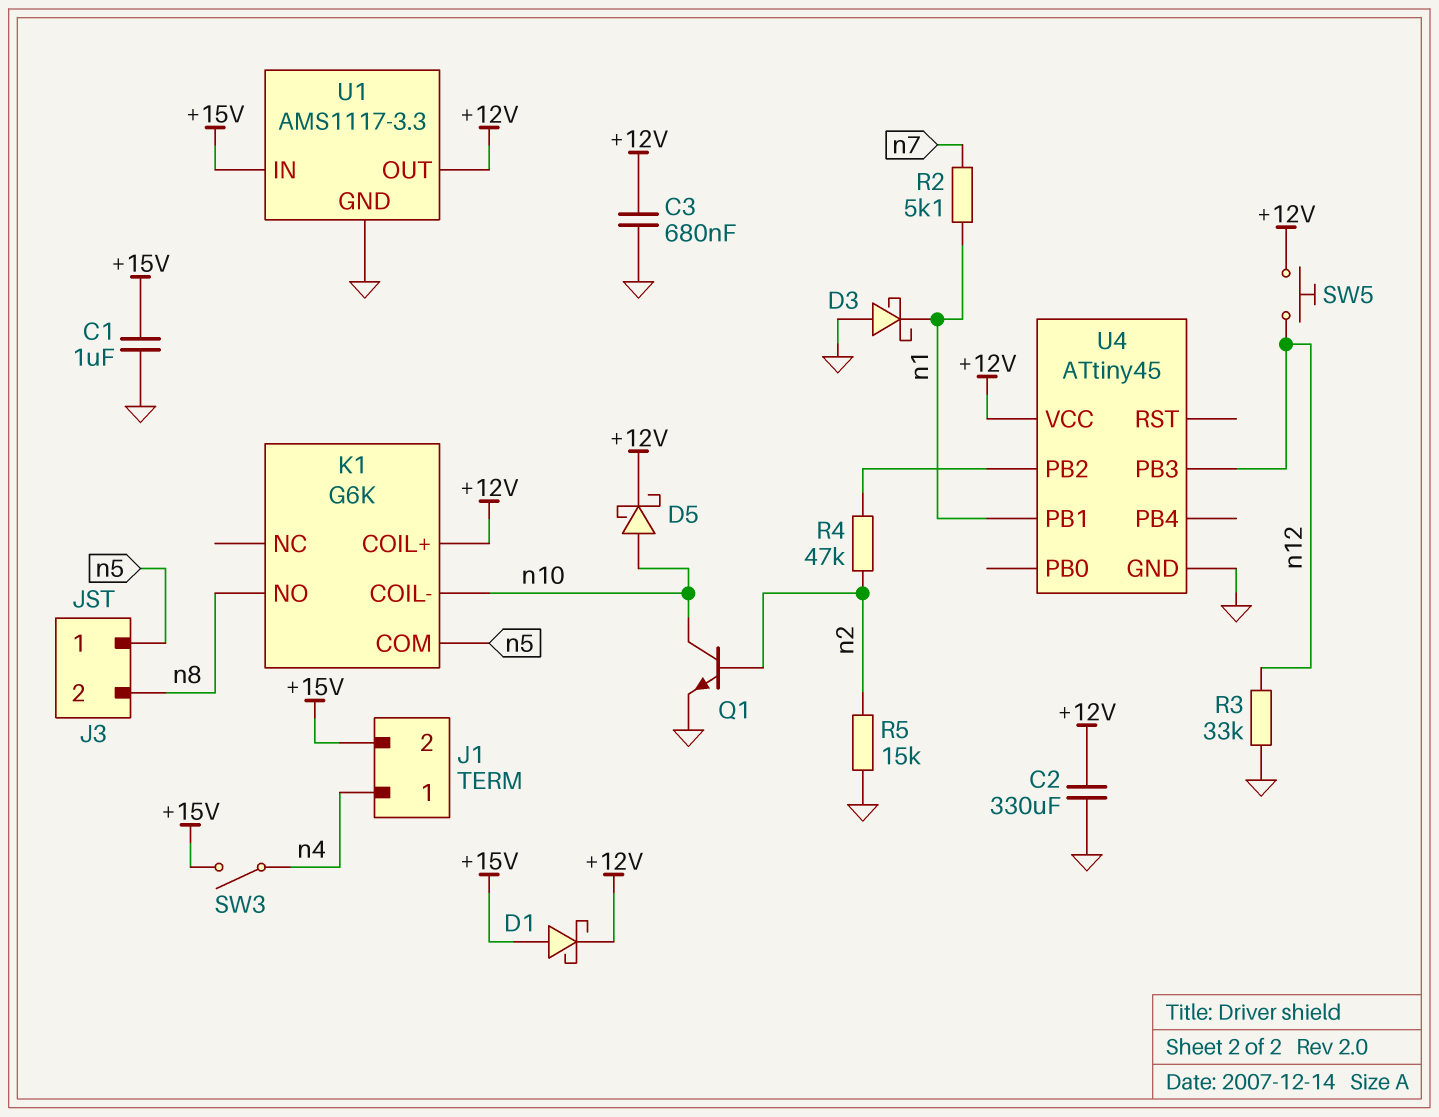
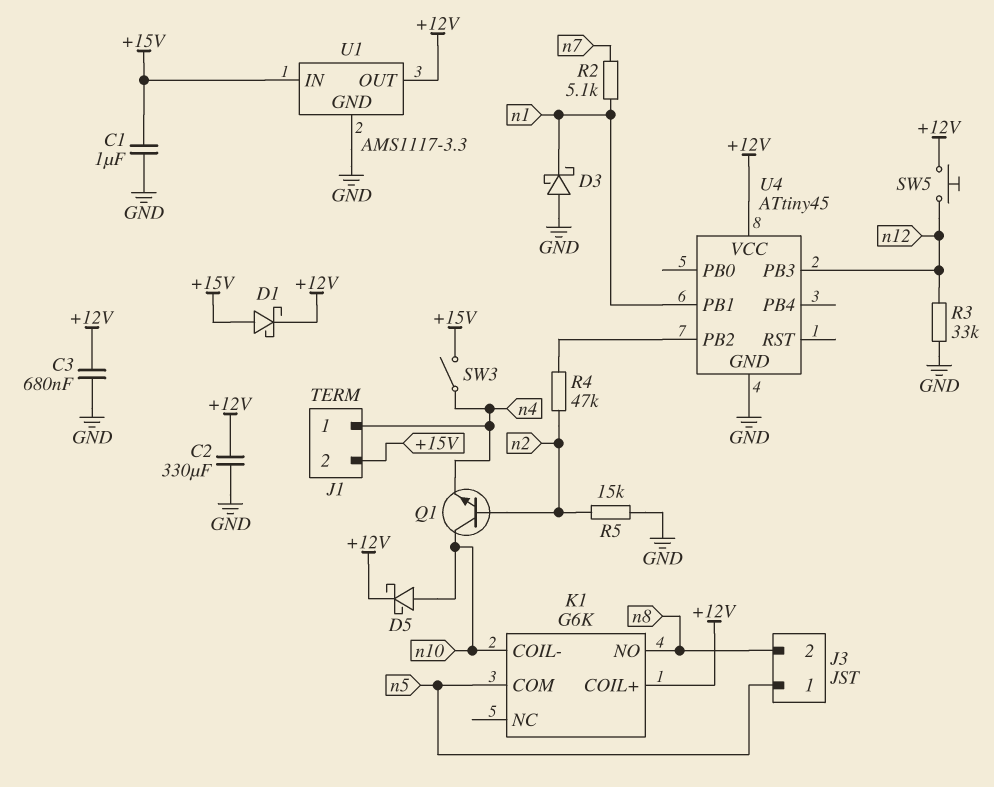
Q1: NPN (B n2, C n10, E GND) -> NPN (B n2, C n10, E n4)

